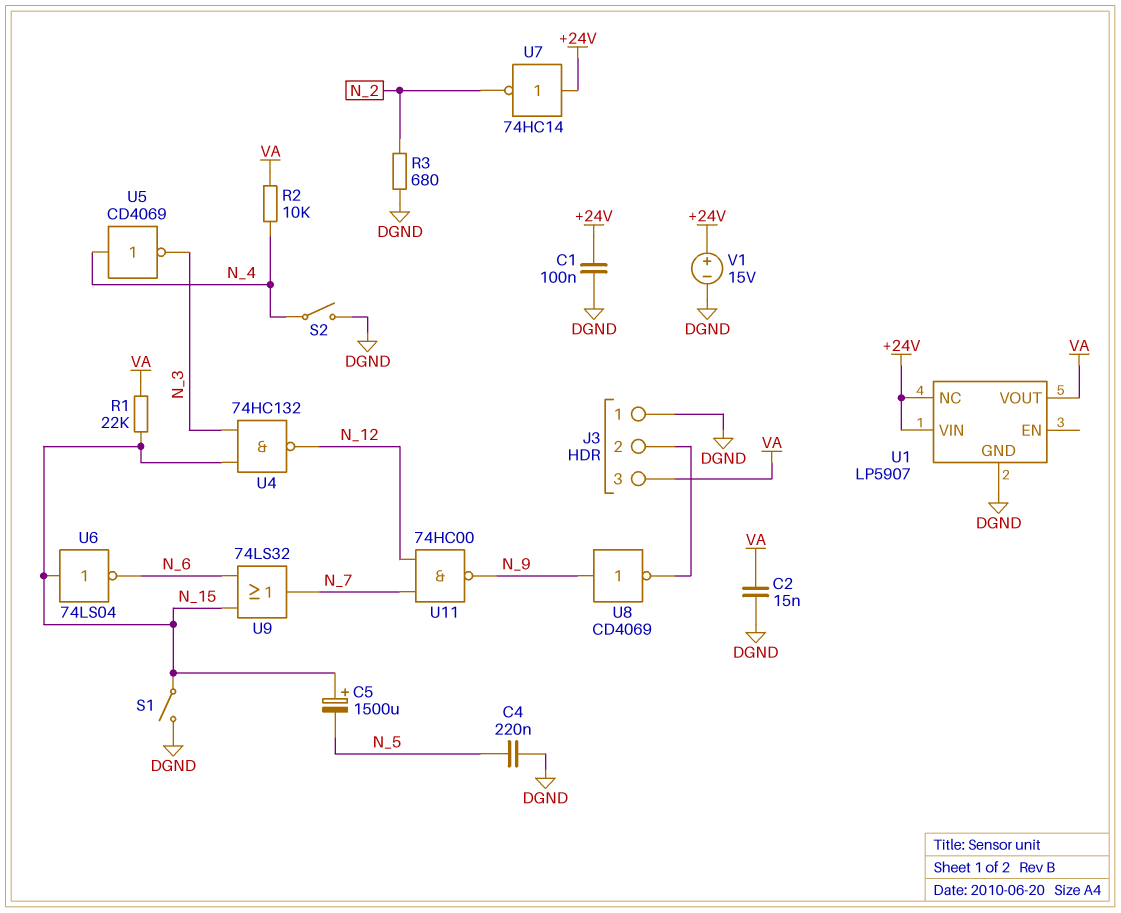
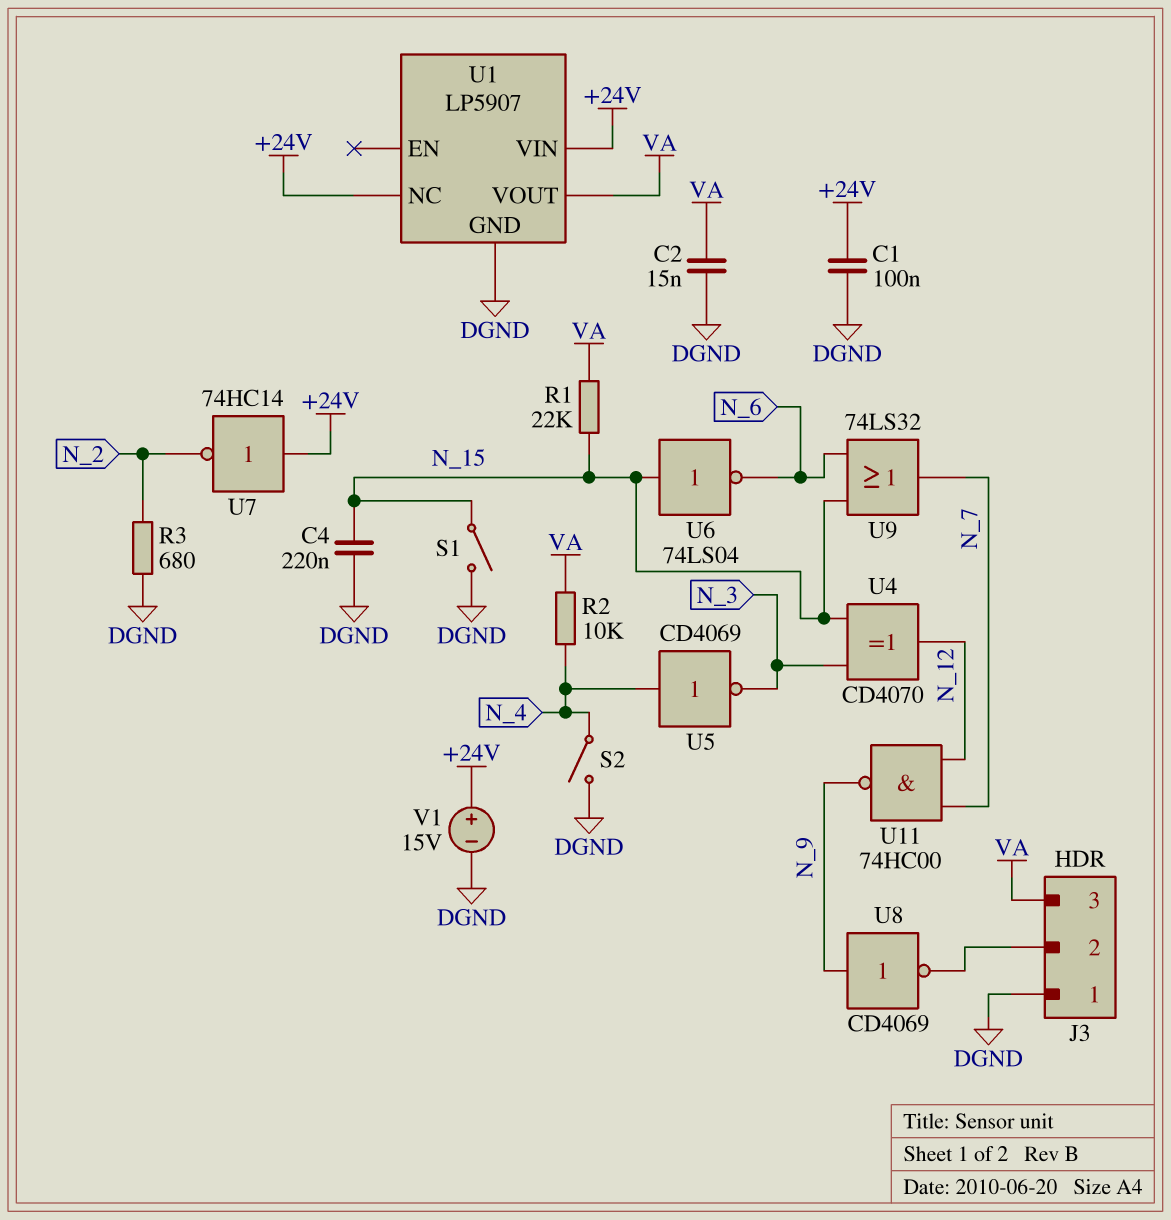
C4: 220nF (DGND, N_5) -> 220nF (DGND, N_15)
C5: 1500uF (plus N_15, minus N_5) -> none
U4: NAND 74HC132 (in N_3, in N_15, out N_12) -> XOR CD4070 (in N_3, in N_15, out N_12)

